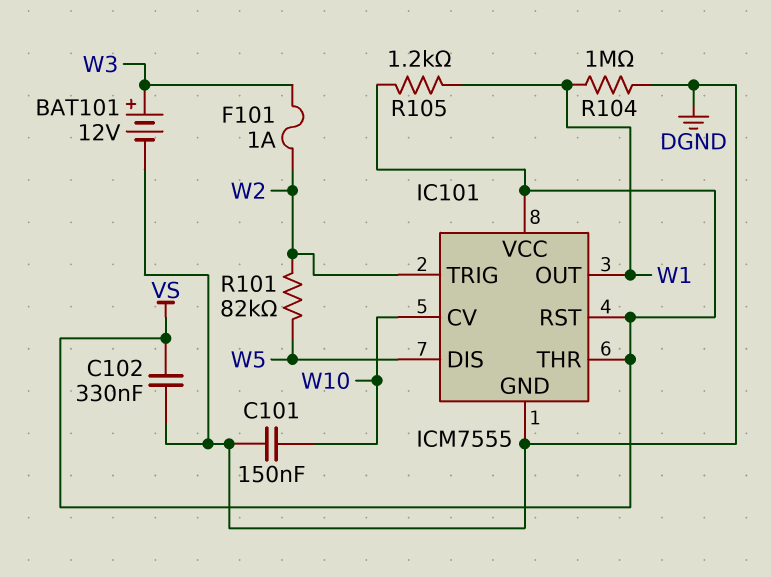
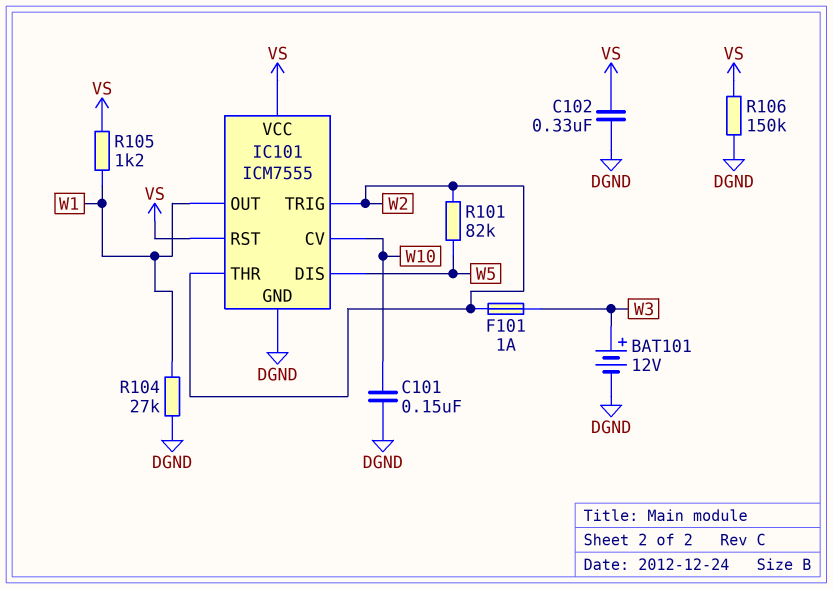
IC101 pin THR: VS -> W2
R104: 1M (DGND, W1) -> 27k (DGND, W1)
R106: none -> 150k (DGND, VS)

